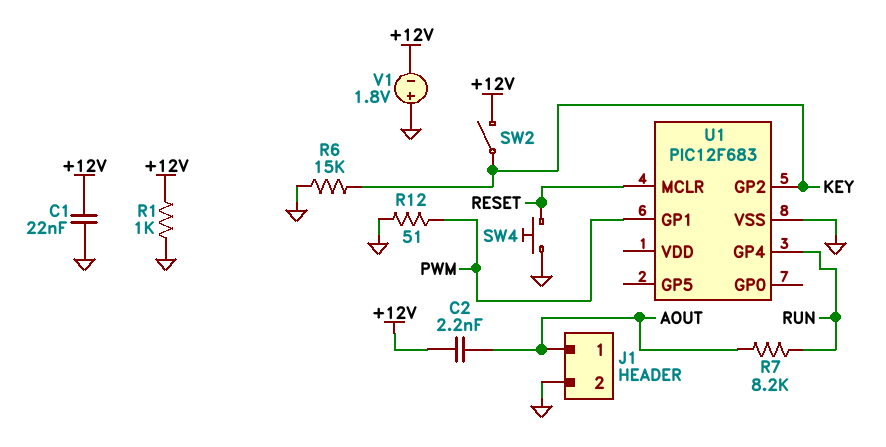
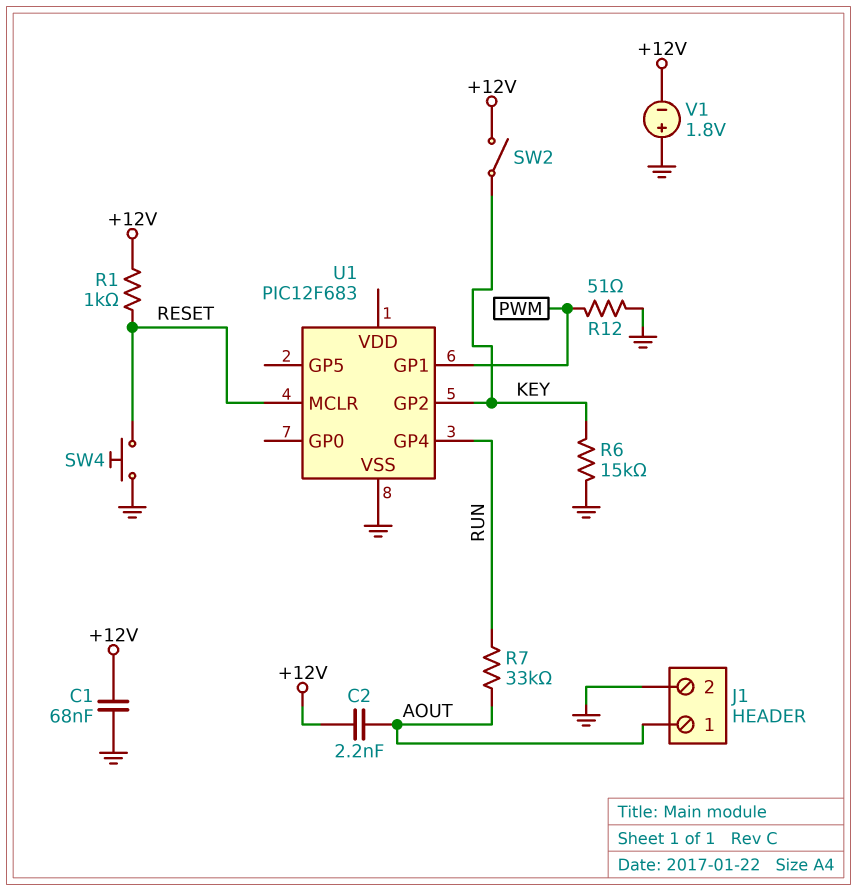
C1: 22nF (+12V, GND) -> 68nF (+12V, GND)
R1: 1k (+12V, GND) -> 1k (+12V, RESET)
R7: 8.2k (AOUT, RUN) -> 33k (AOUT, RUN)

